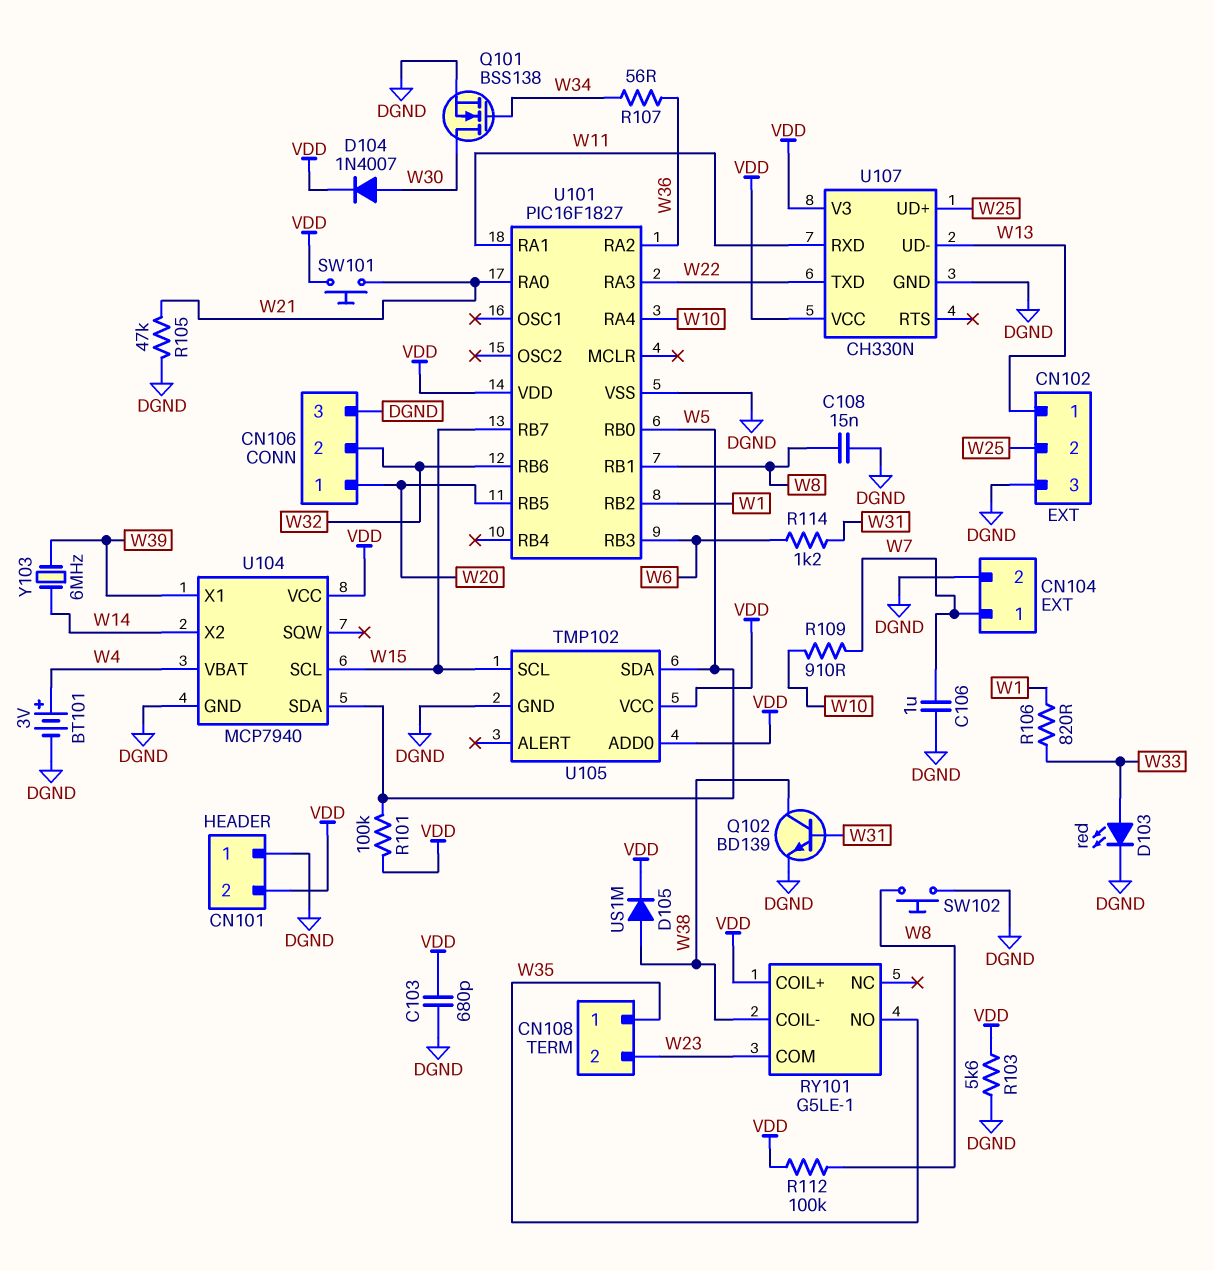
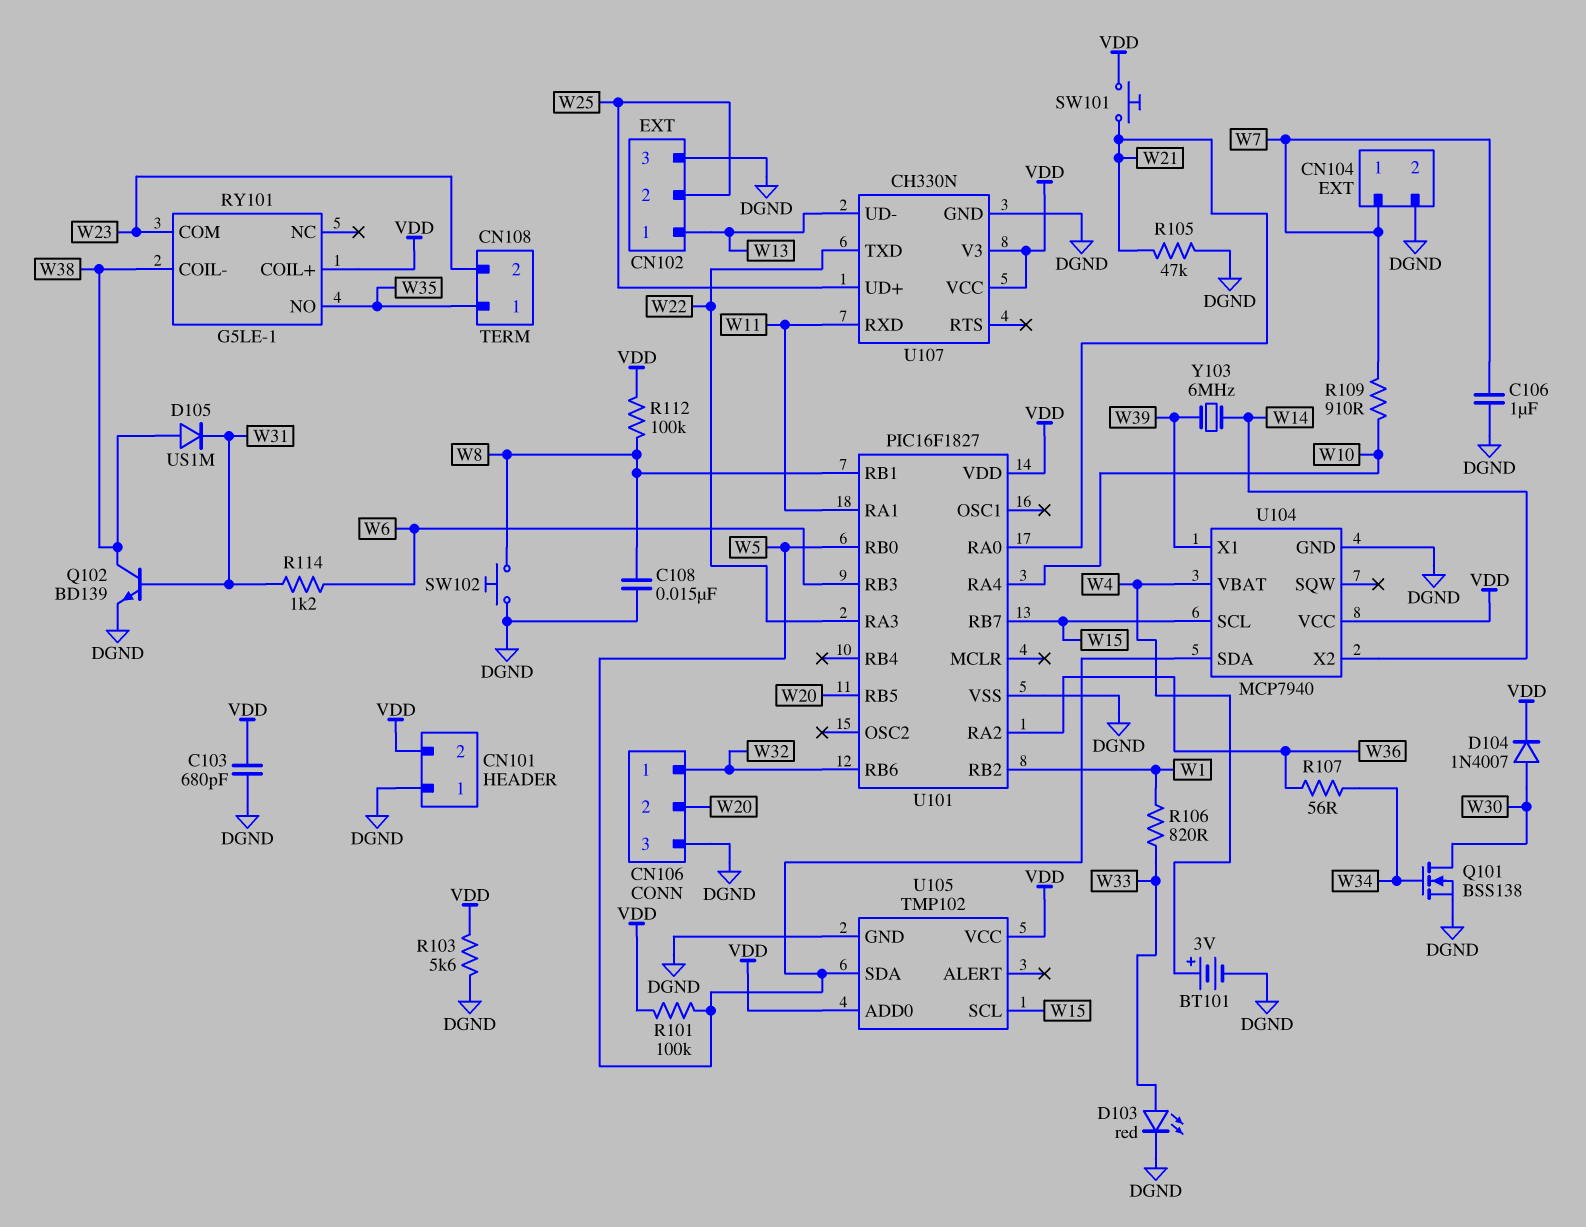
CN106 pin 1: W20 -> W32
CN106 pin 2: W32 -> W20
D105: diode US1M (A W38, K VDD) -> diode US1M (A W38, K W31)

